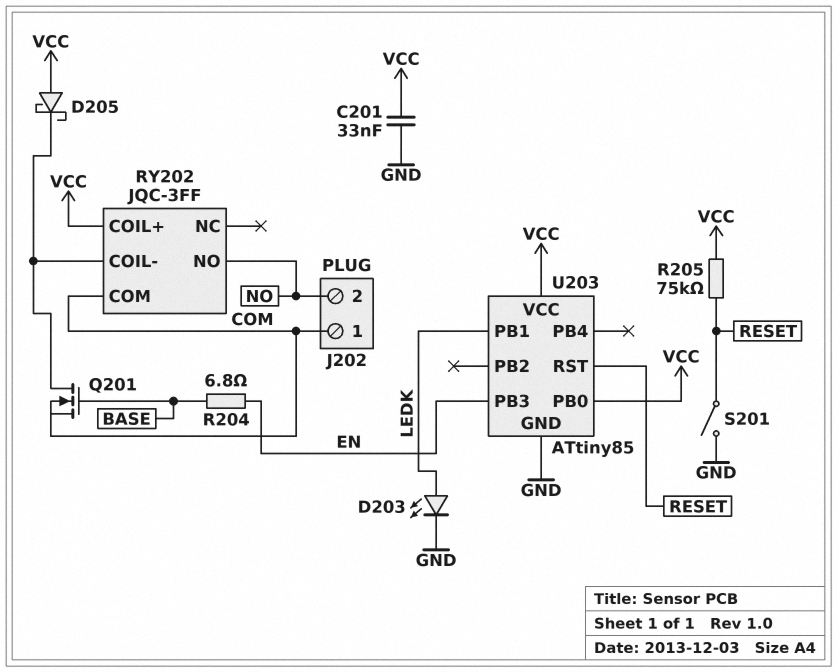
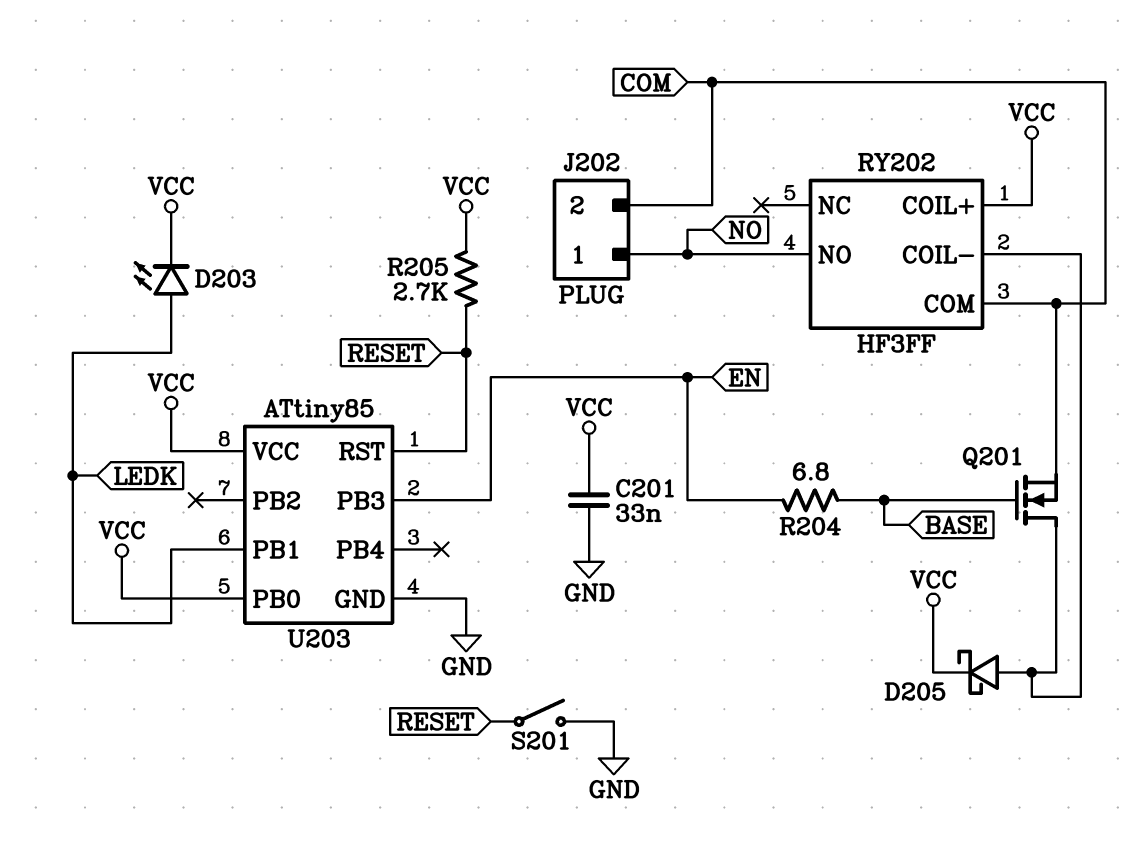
D203: LED (A LEDK, K GND) -> LED (A LEDK, K VCC)
D205: schottky (A VCC, K RY202/COIL-) -> schottky (A RY202/COIL-, K VCC)
J202 pin 1: COM -> NO
J202 pin 2: NO -> COM
R205: 75k (RESET, VCC) -> 2.7k (RESET, VCC)
RY202: JQC-3FF -> HF3FF

